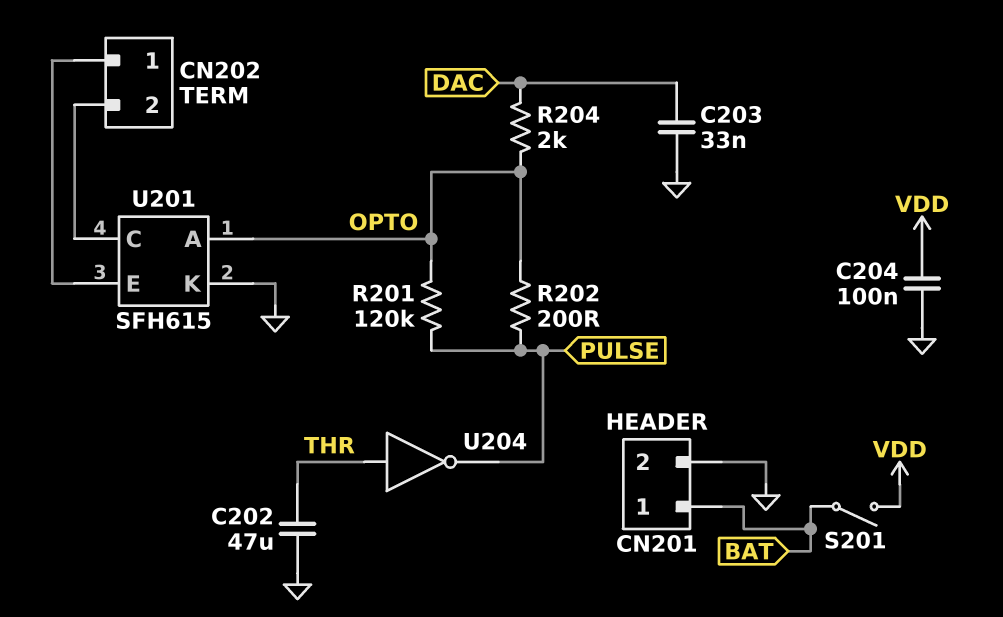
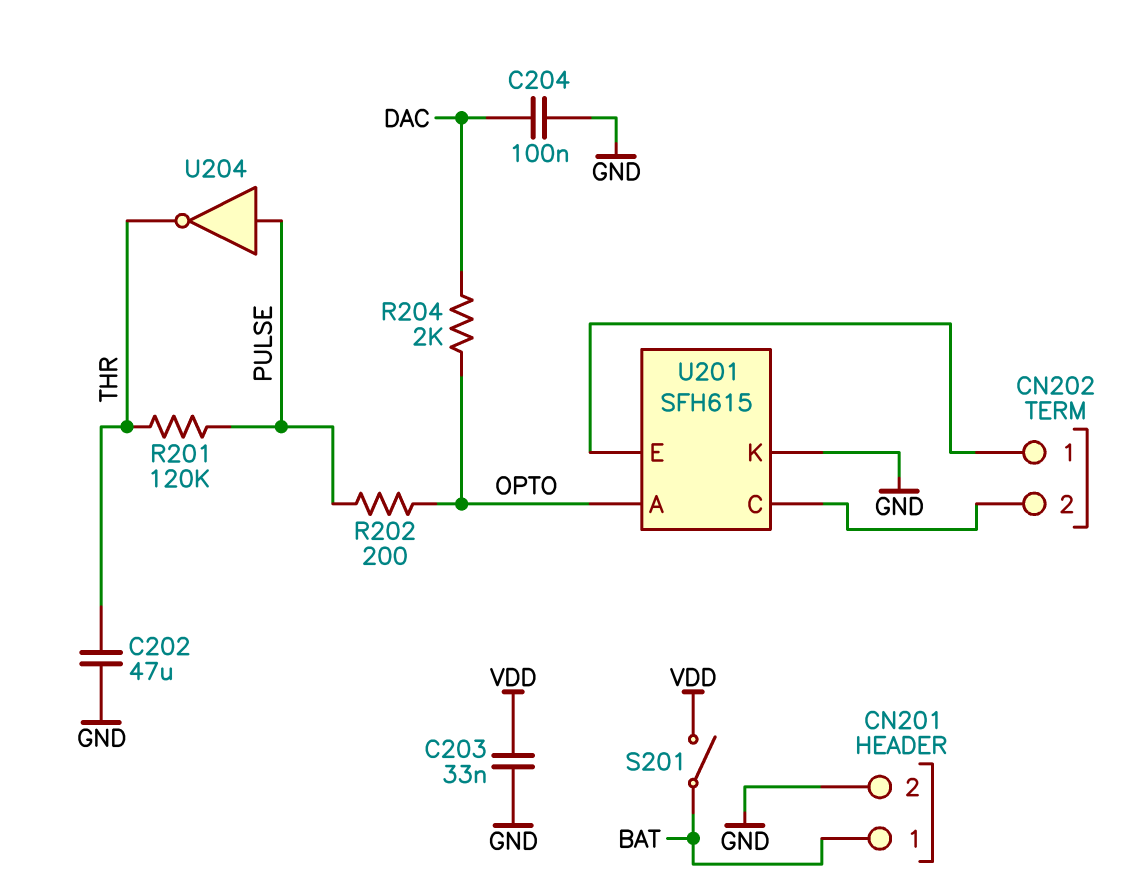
C203: 33nF (DAC, GND) -> 33nF (GND, VDD)
C204: 100nF (GND, VDD) -> 100nF (DAC, GND)
R201: 120k (OPTO, PULSE) -> 120k (PULSE, THR)
U204: NOT (in THR, out PULSE) -> NOT (in PULSE, out THR)

